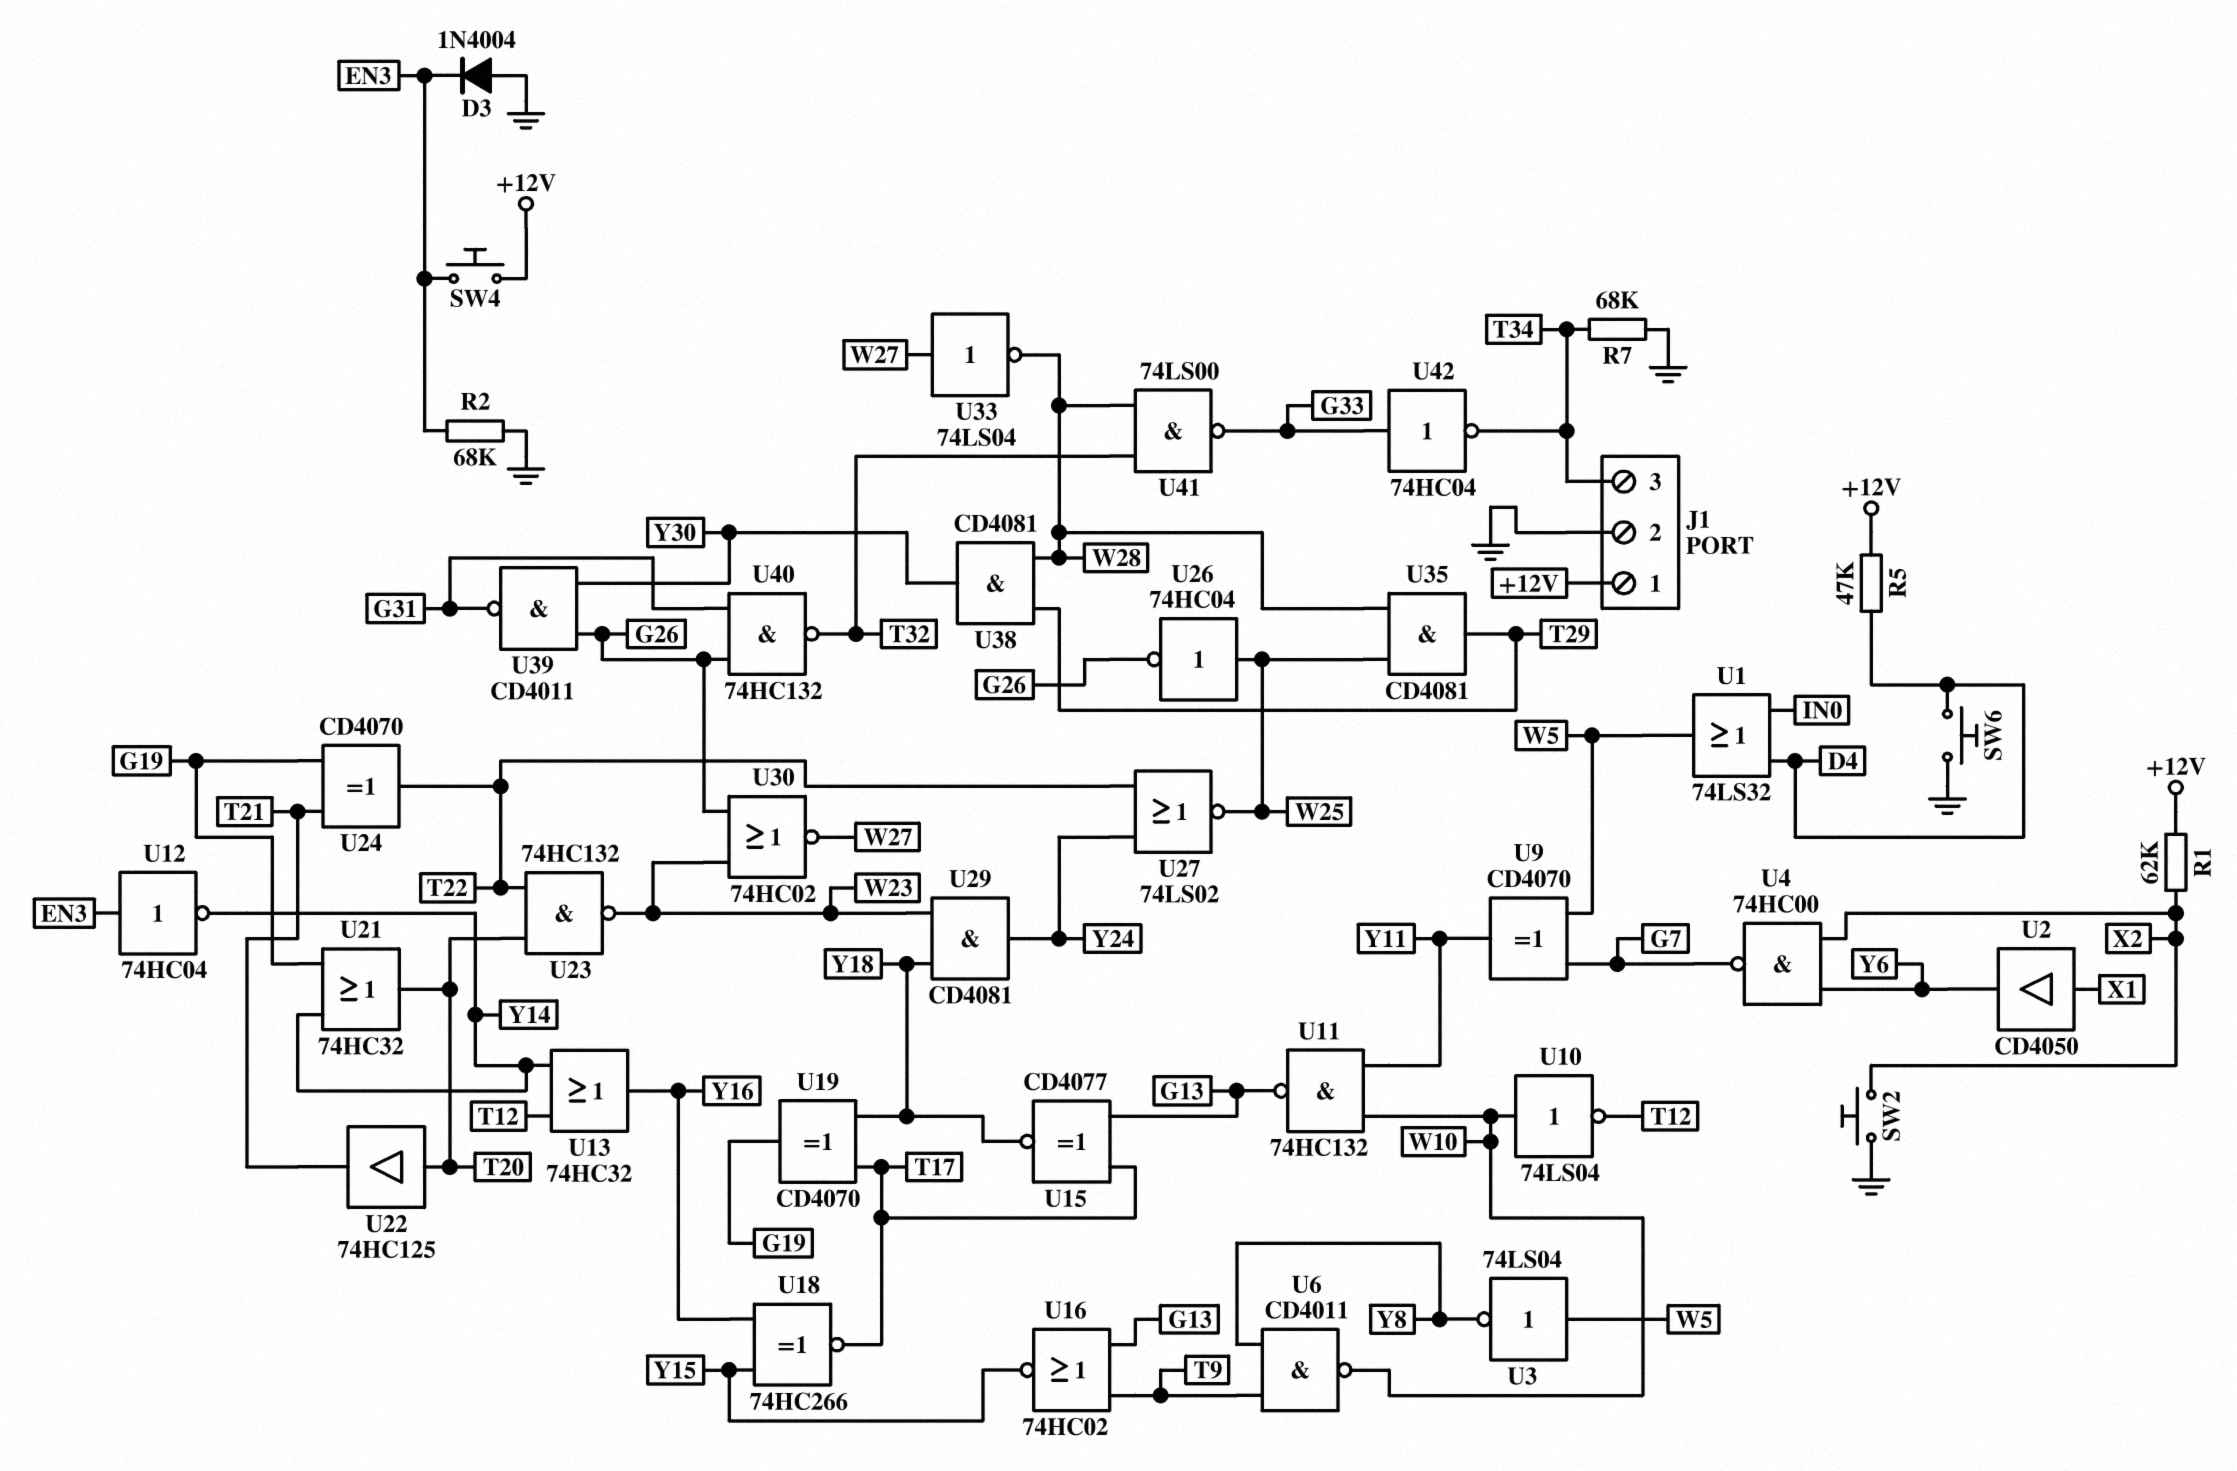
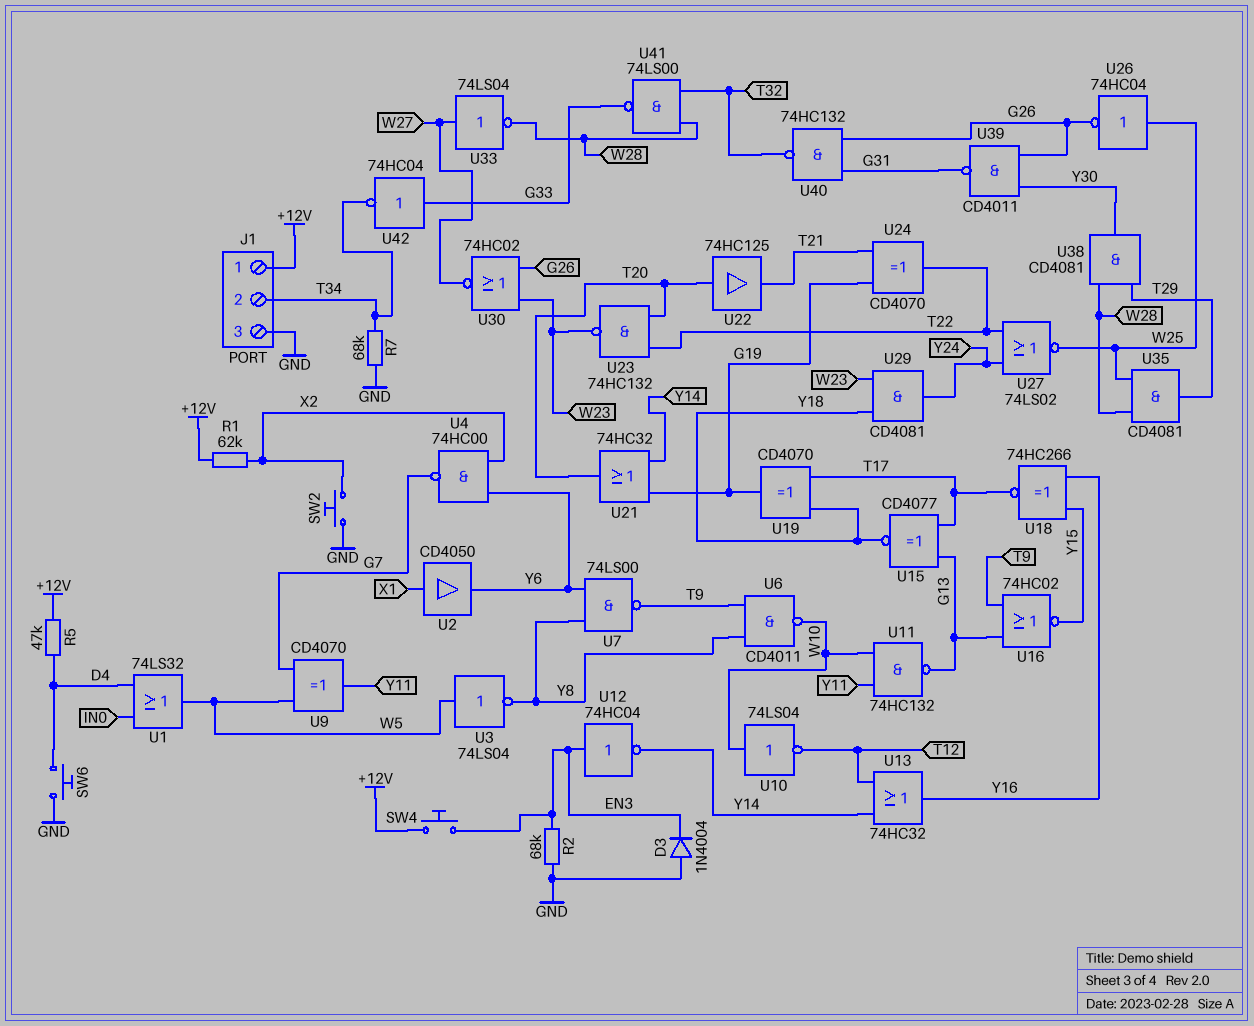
J1 pin 2: GND -> T34
J1 pin 3: T34 -> GND
U7: none -> NAND 74LS00 (in Y6, in Y8, out T9)

